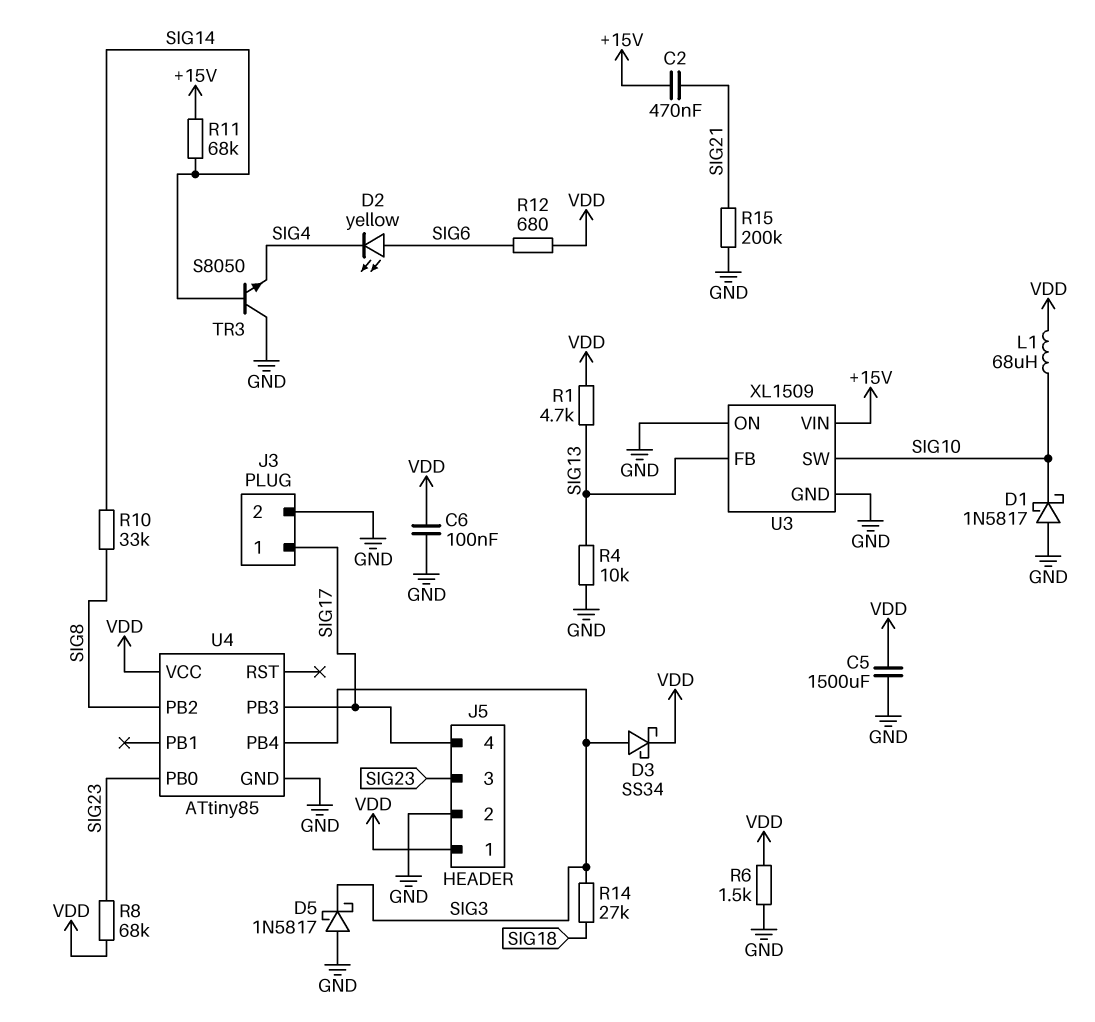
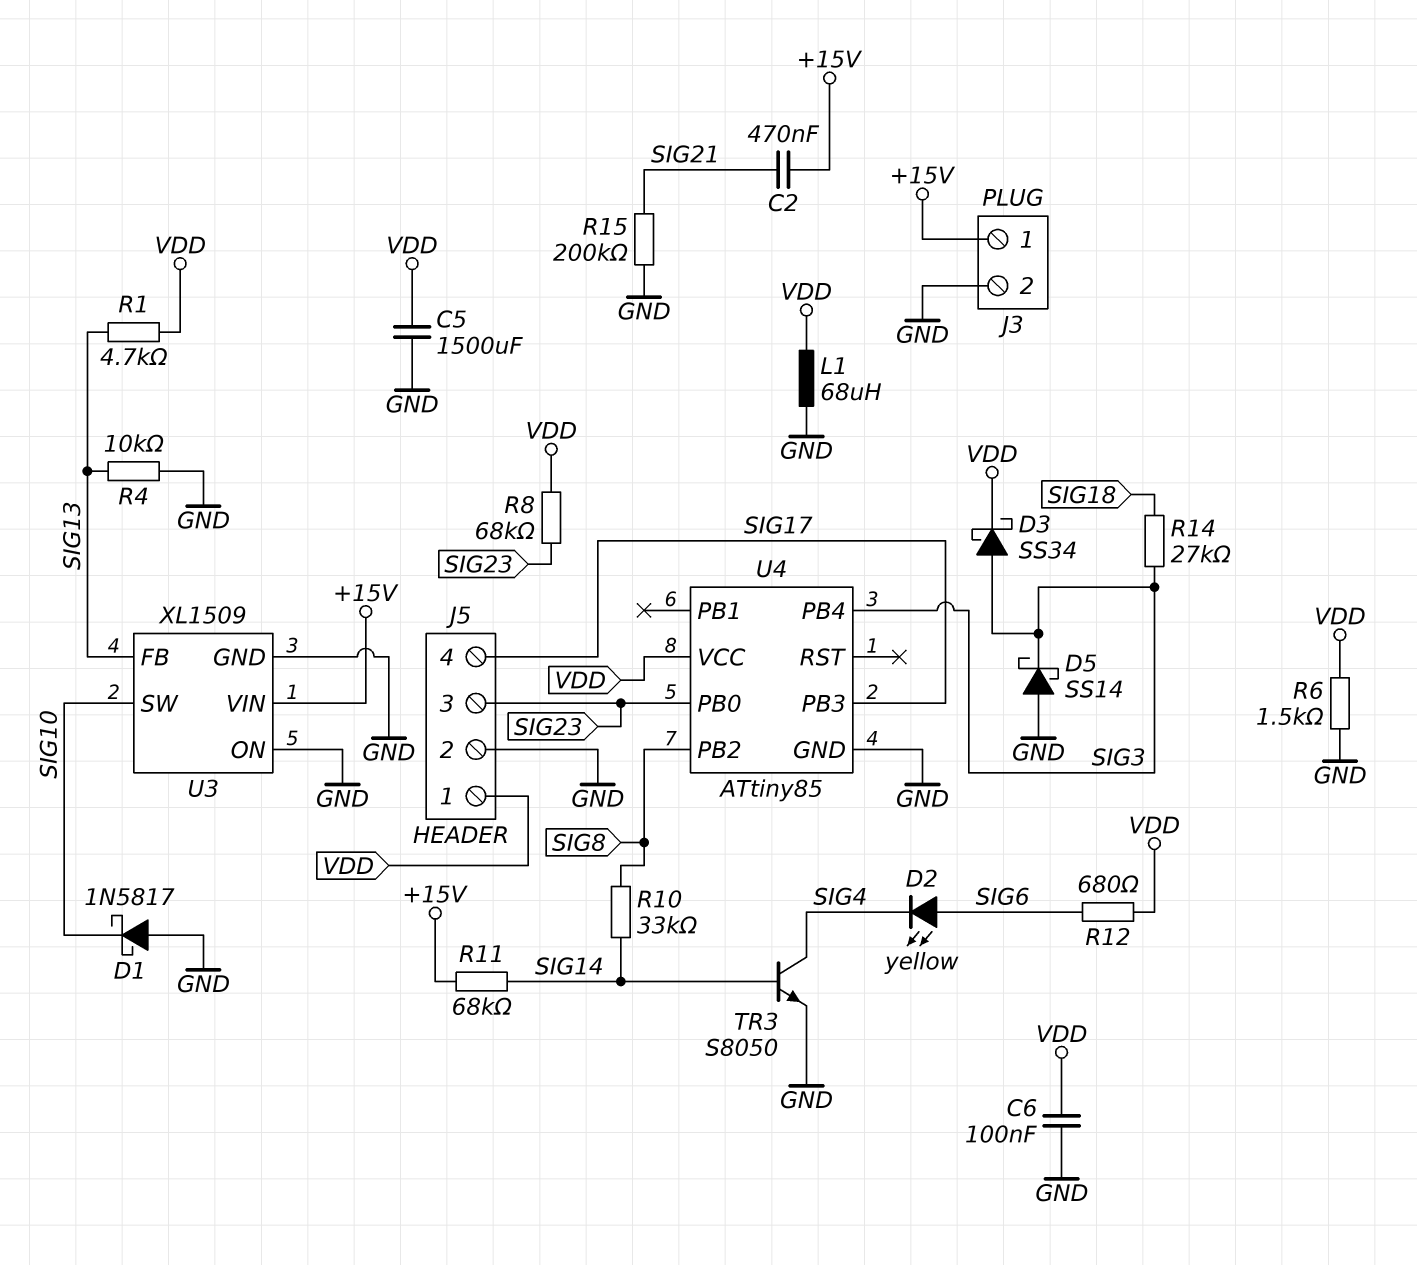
D5: schottky 1N5817 (A GND, K SIG3) -> schottky SS14 (A GND, K SIG3)
J3 pin 1: SIG17 -> +15V
L1: 68uH (SIG10, VDD) -> 68uH (GND, VDD)
TR3: NPN S8050 (B SIG14, C GND, E SIG4) -> NPN S8050 (B SIG14, C SIG4, E GND)

